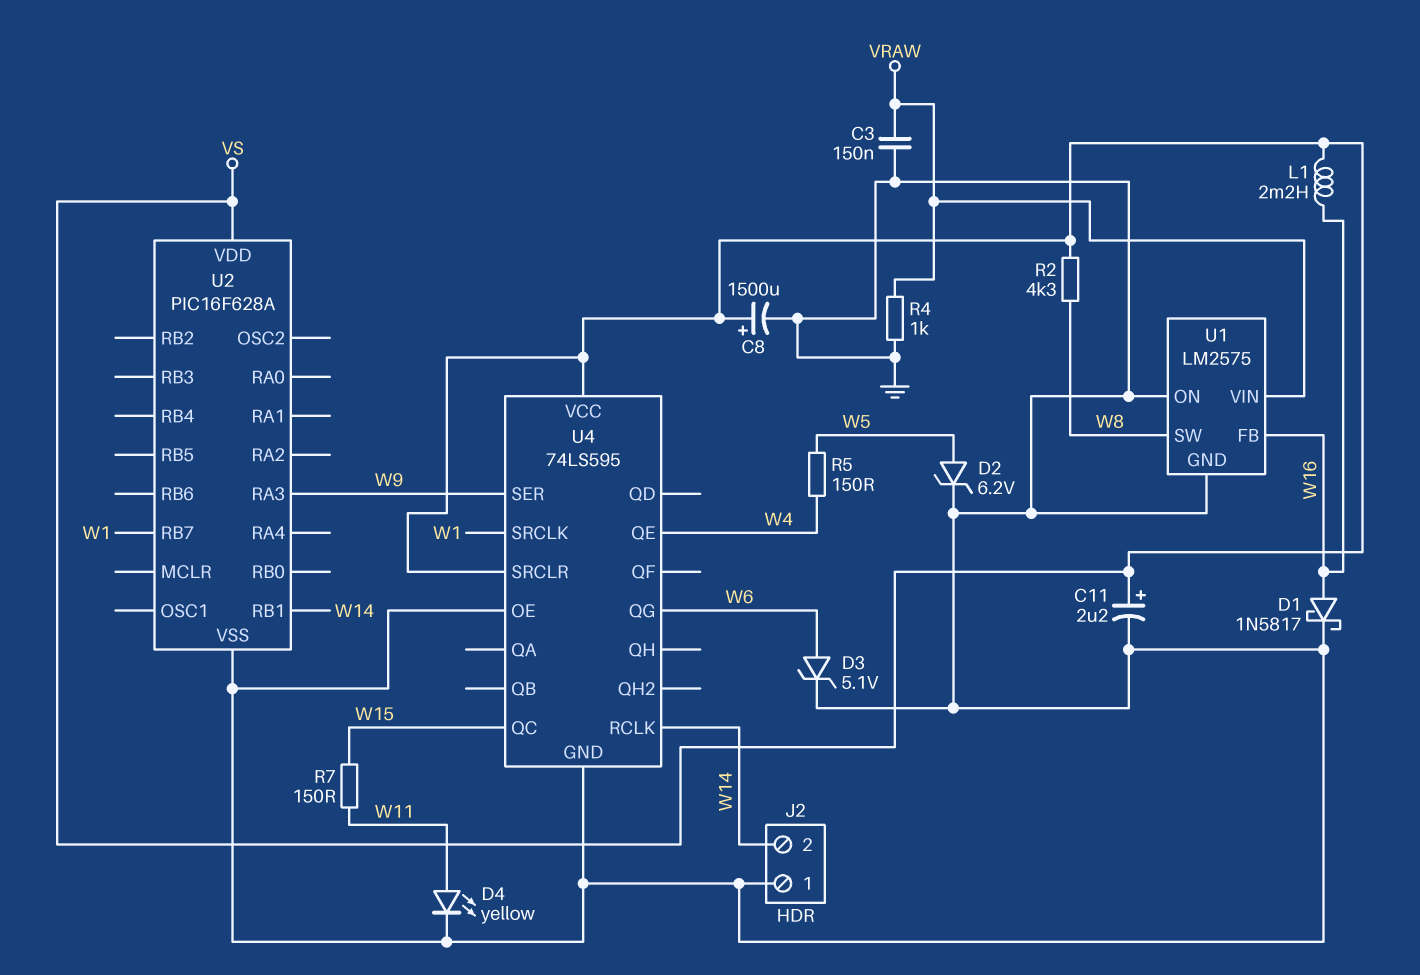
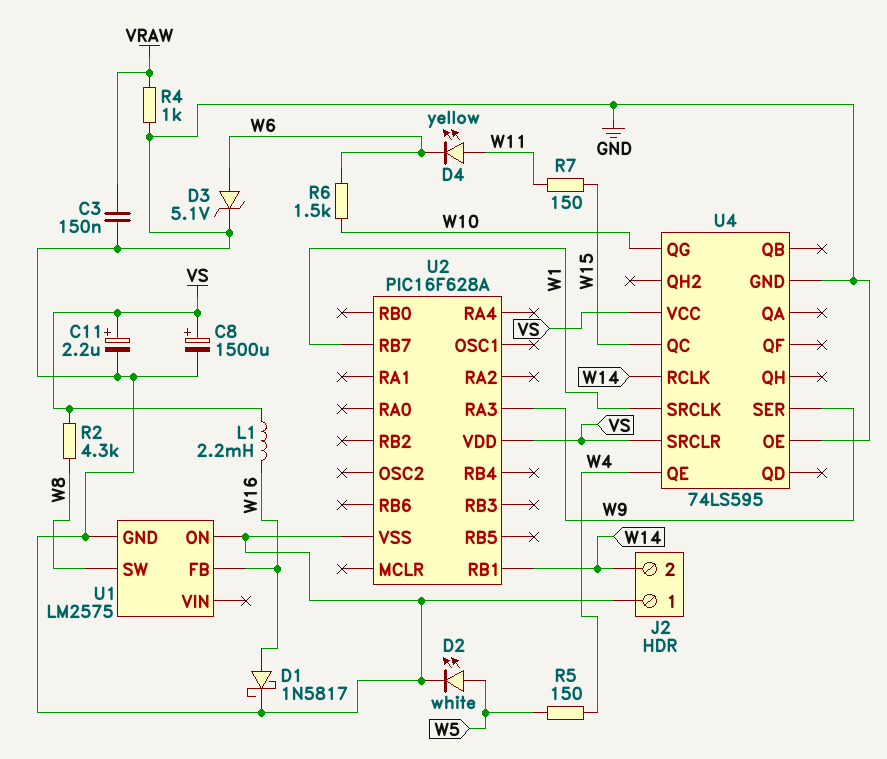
D2: zener 6.2V (A W5, K GND) -> LED white (A W5, K GND)
D4: LED yellow (A W11, K GND) -> LED yellow (A W11, K W6)
R6: none -> 1.5k (W6, W10)
U1 pin VIN: VRAW -> none
U4 pin QG: W6 -> W10

